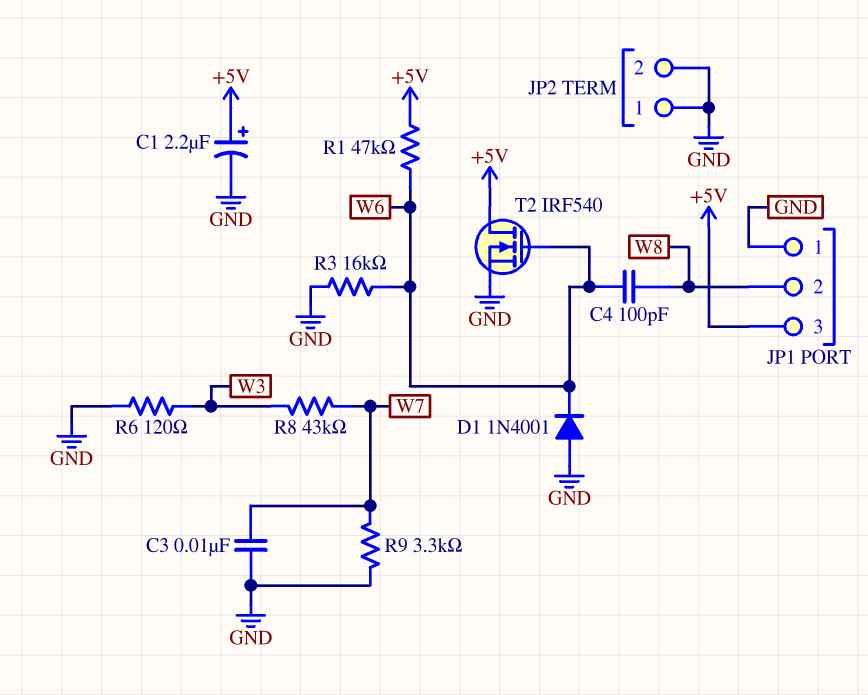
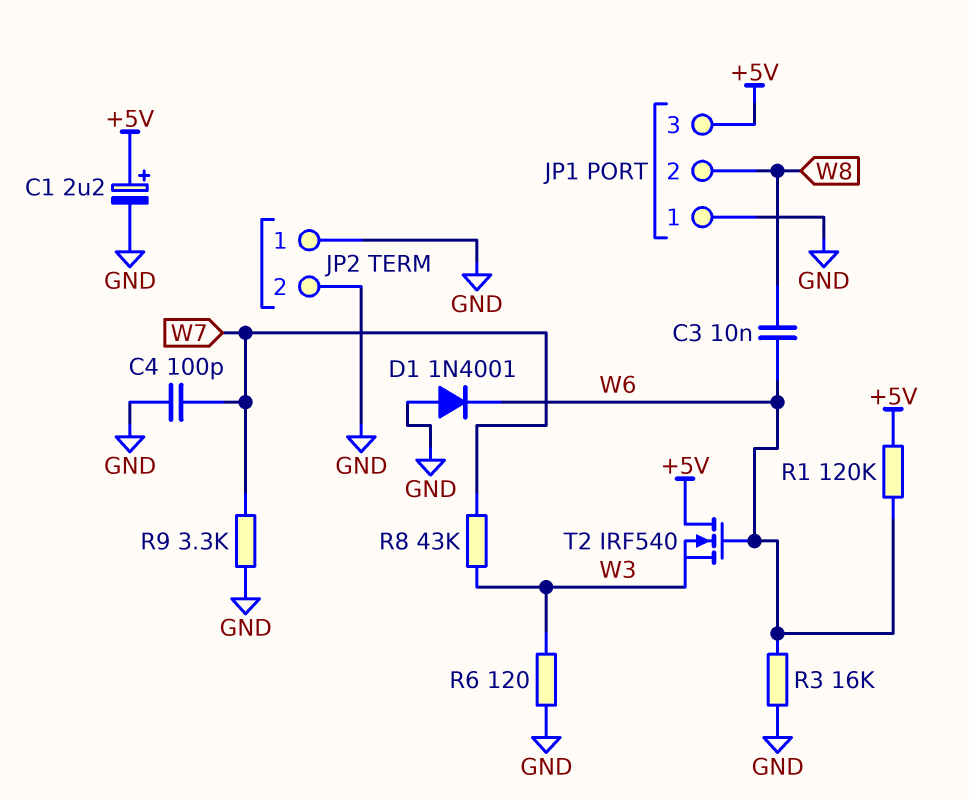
C3: 10nF (GND, W7) -> 10nF (W6, W8)
C4: 100pF (W6, W8) -> 100pF (GND, W7)
R1: 47k (+5V, W6) -> 120k (+5V, W6)
T2: NMOS IRF540 (G W6, D +5V, S GND) -> NMOS IRF540 (G W6, D +5V, S W3)

